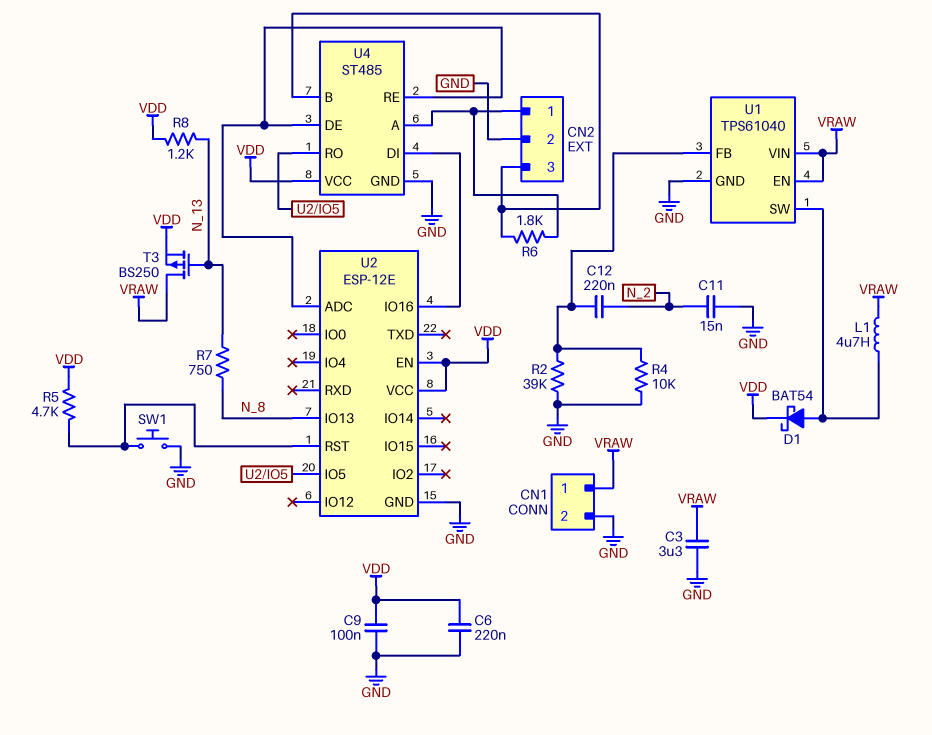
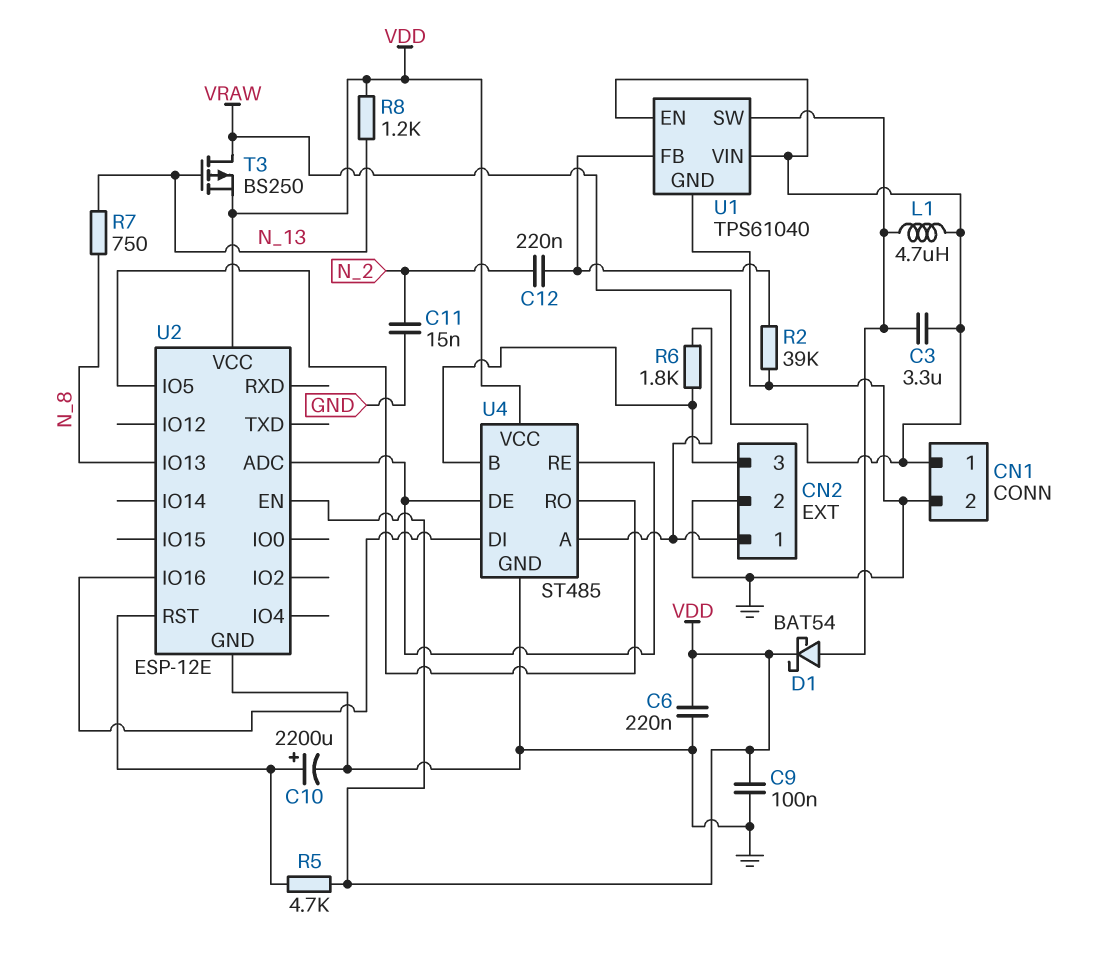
C3: 3.3uF (GND, VRAW) -> 3.3uF (U1/SW, VRAW)
C10: none -> 2200uF (plus U2/RST, minus GND)
R4: 10k (GND, U1/FB) -> none
SW1: button (GND, U2/RST) -> none

